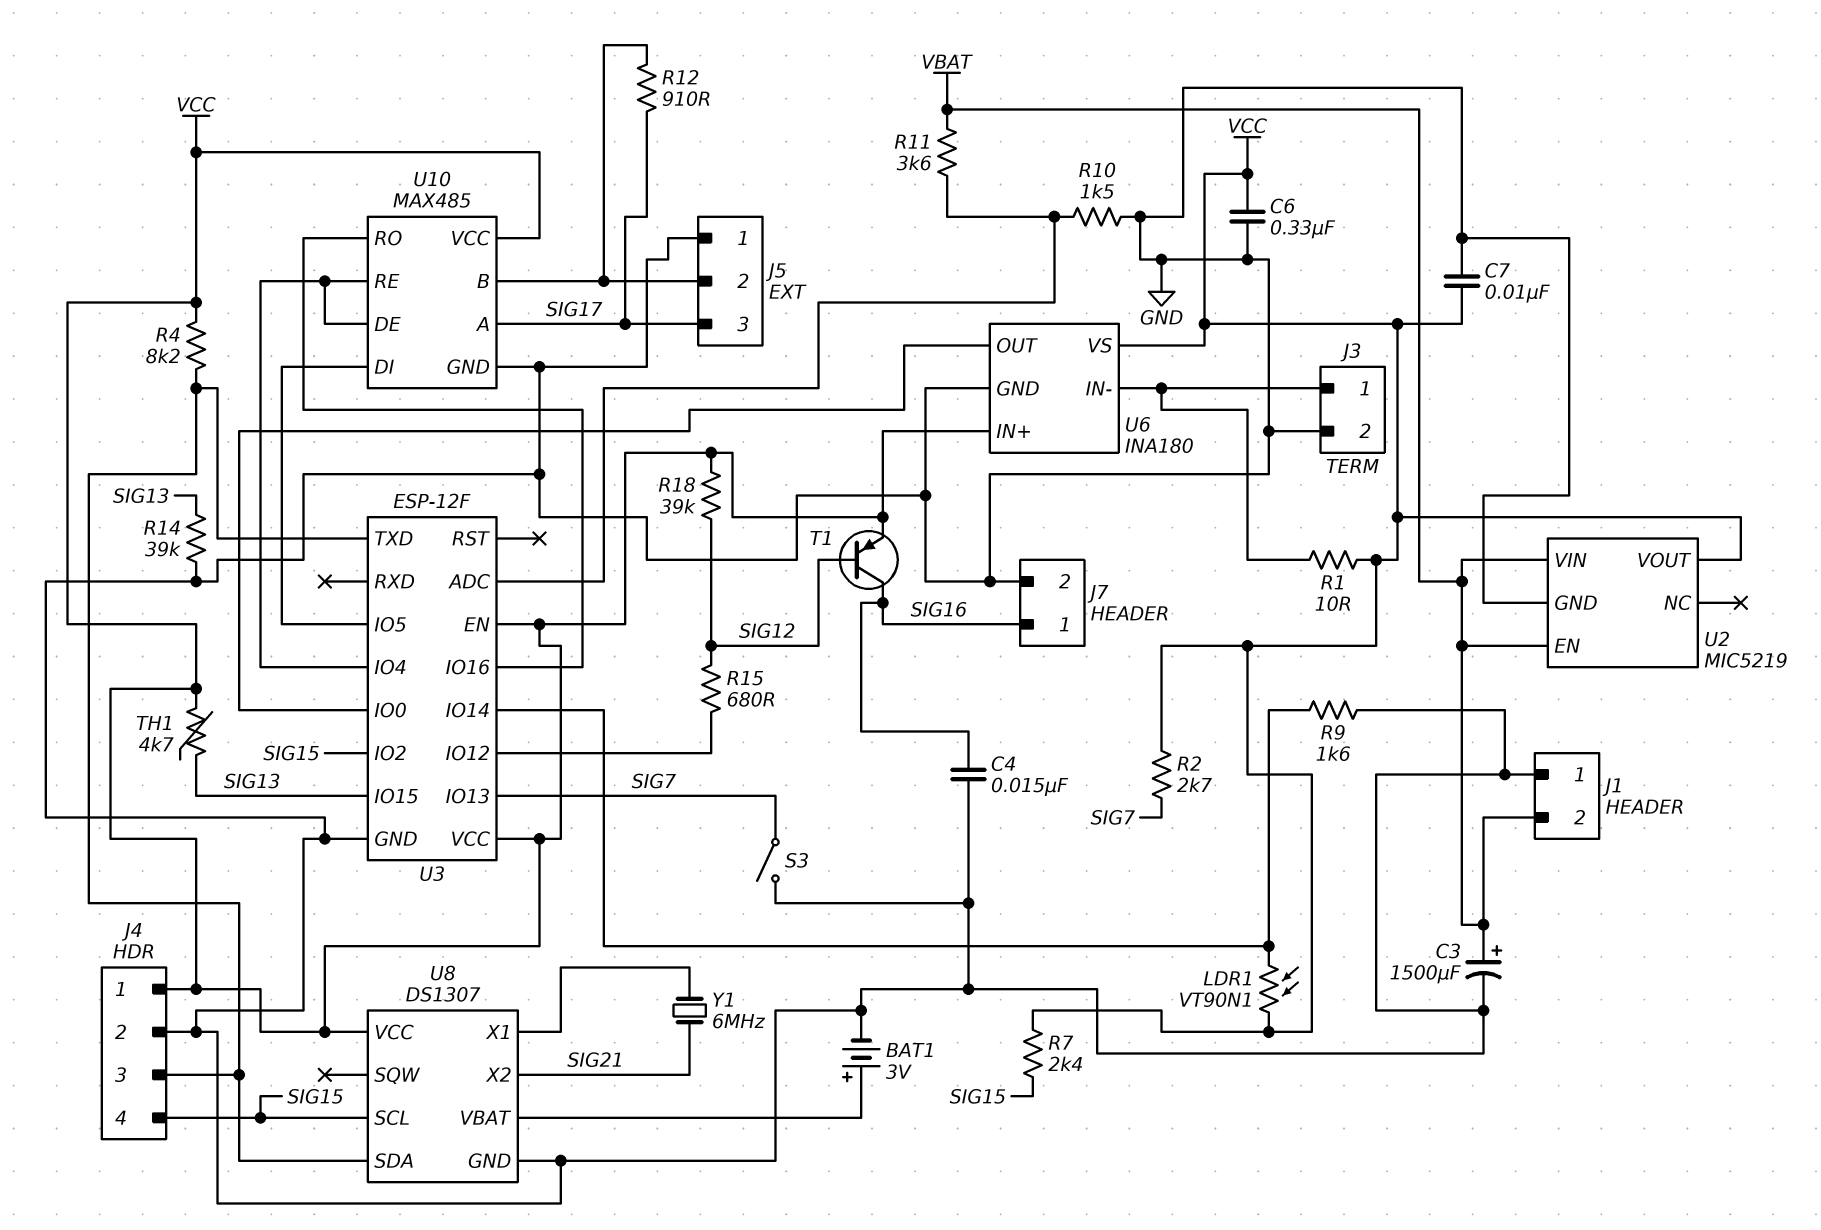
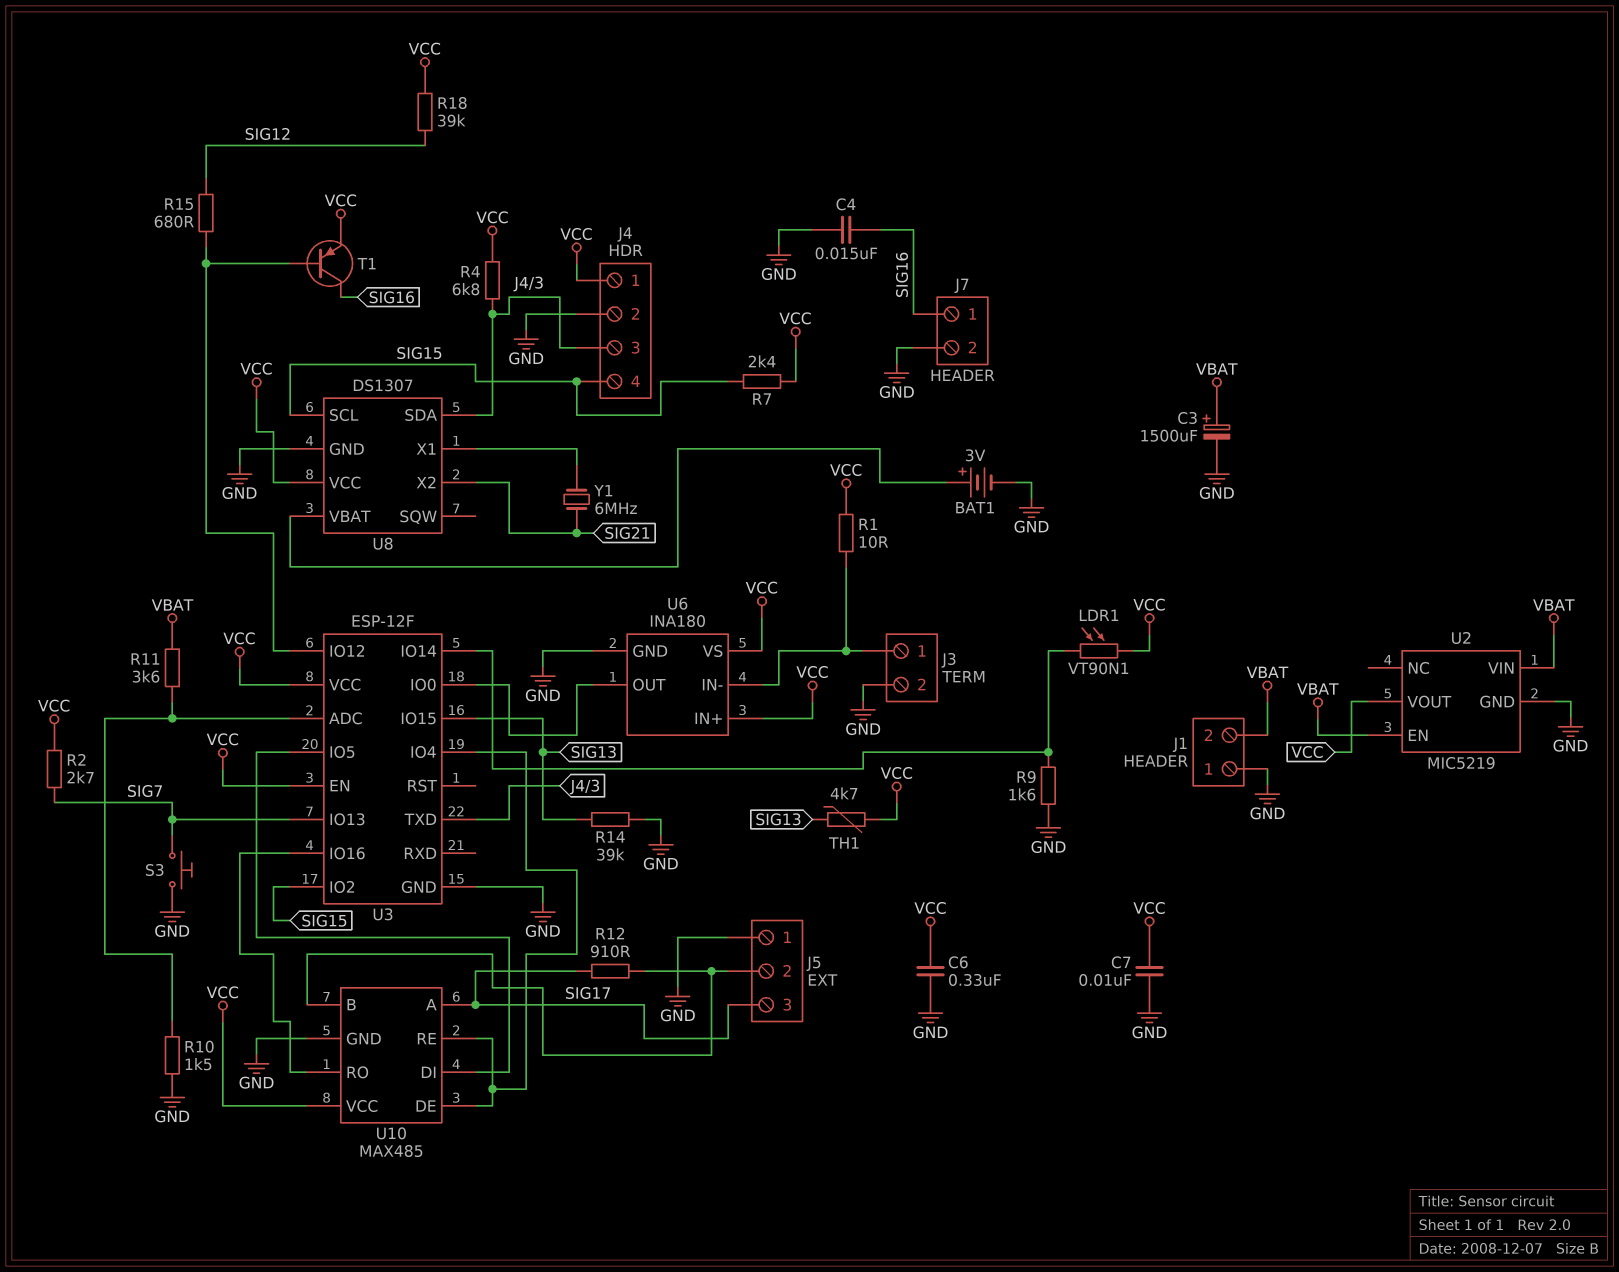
R4: 8.2k (J4/3, VCC) -> 6.8k (J4/3, VCC)
S3: switch (GND, SIG7) -> button (GND, SIG7)
T1: PNP (B SIG12, C SIG16, E VCC) -> PNP (B U3/IO12, C SIG16, E VCC)

